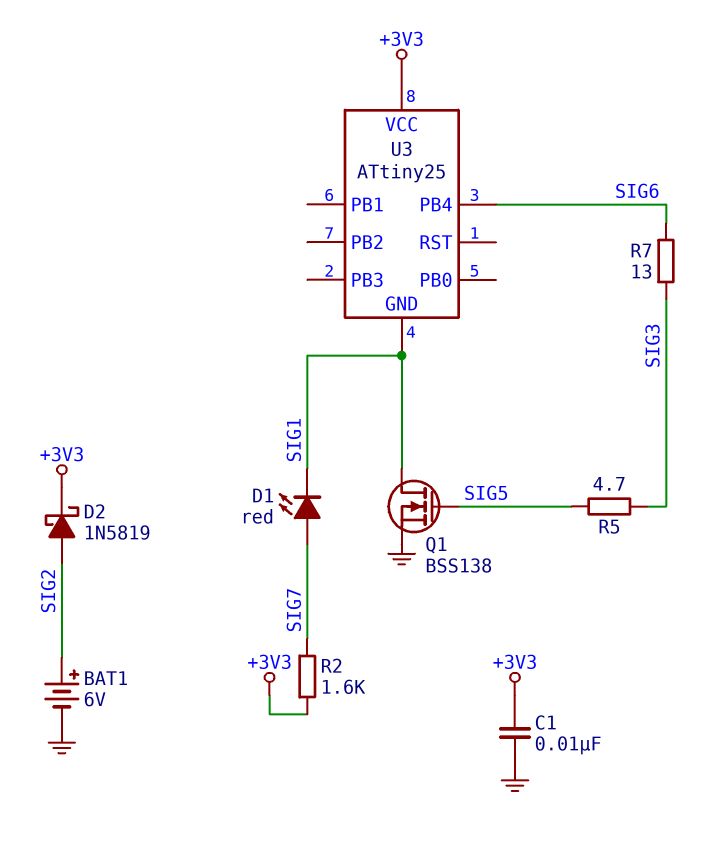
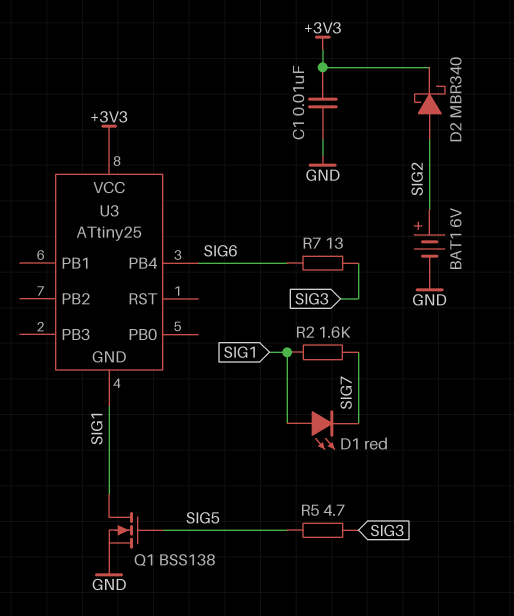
D1: LED red (A SIG7, K SIG1) -> LED red (A SIG1, K SIG7)
D2: schottky 1N5819 (A SIG2, K +3V3) -> schottky MBR340 (A SIG2, K +3V3)
R2: 1.6k (+3V3, SIG7) -> 1.6k (SIG1, SIG7)

